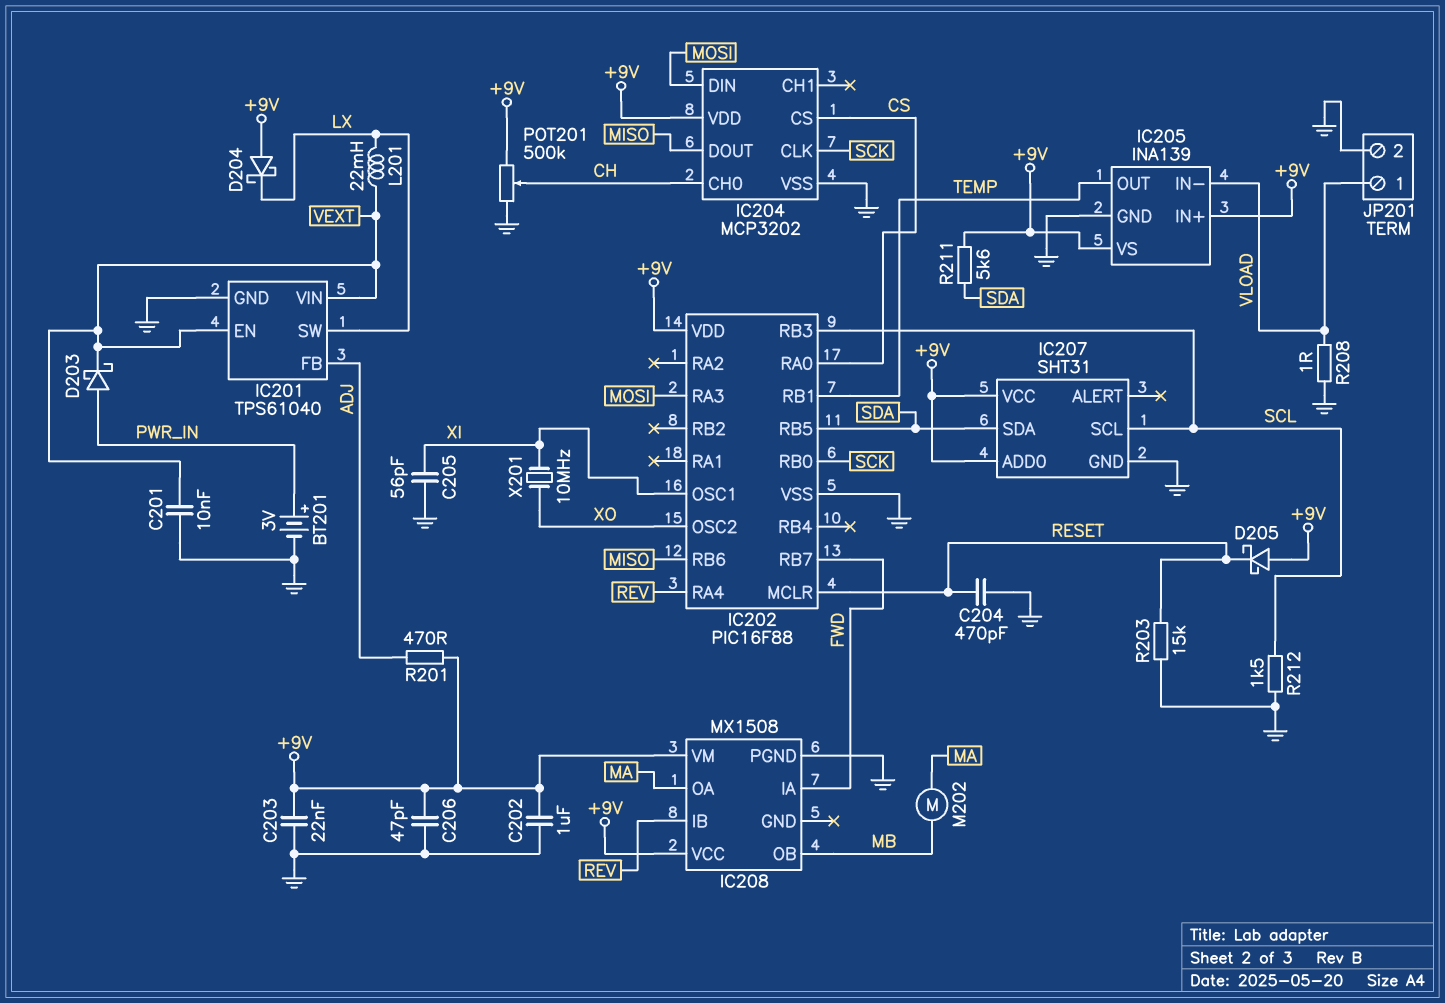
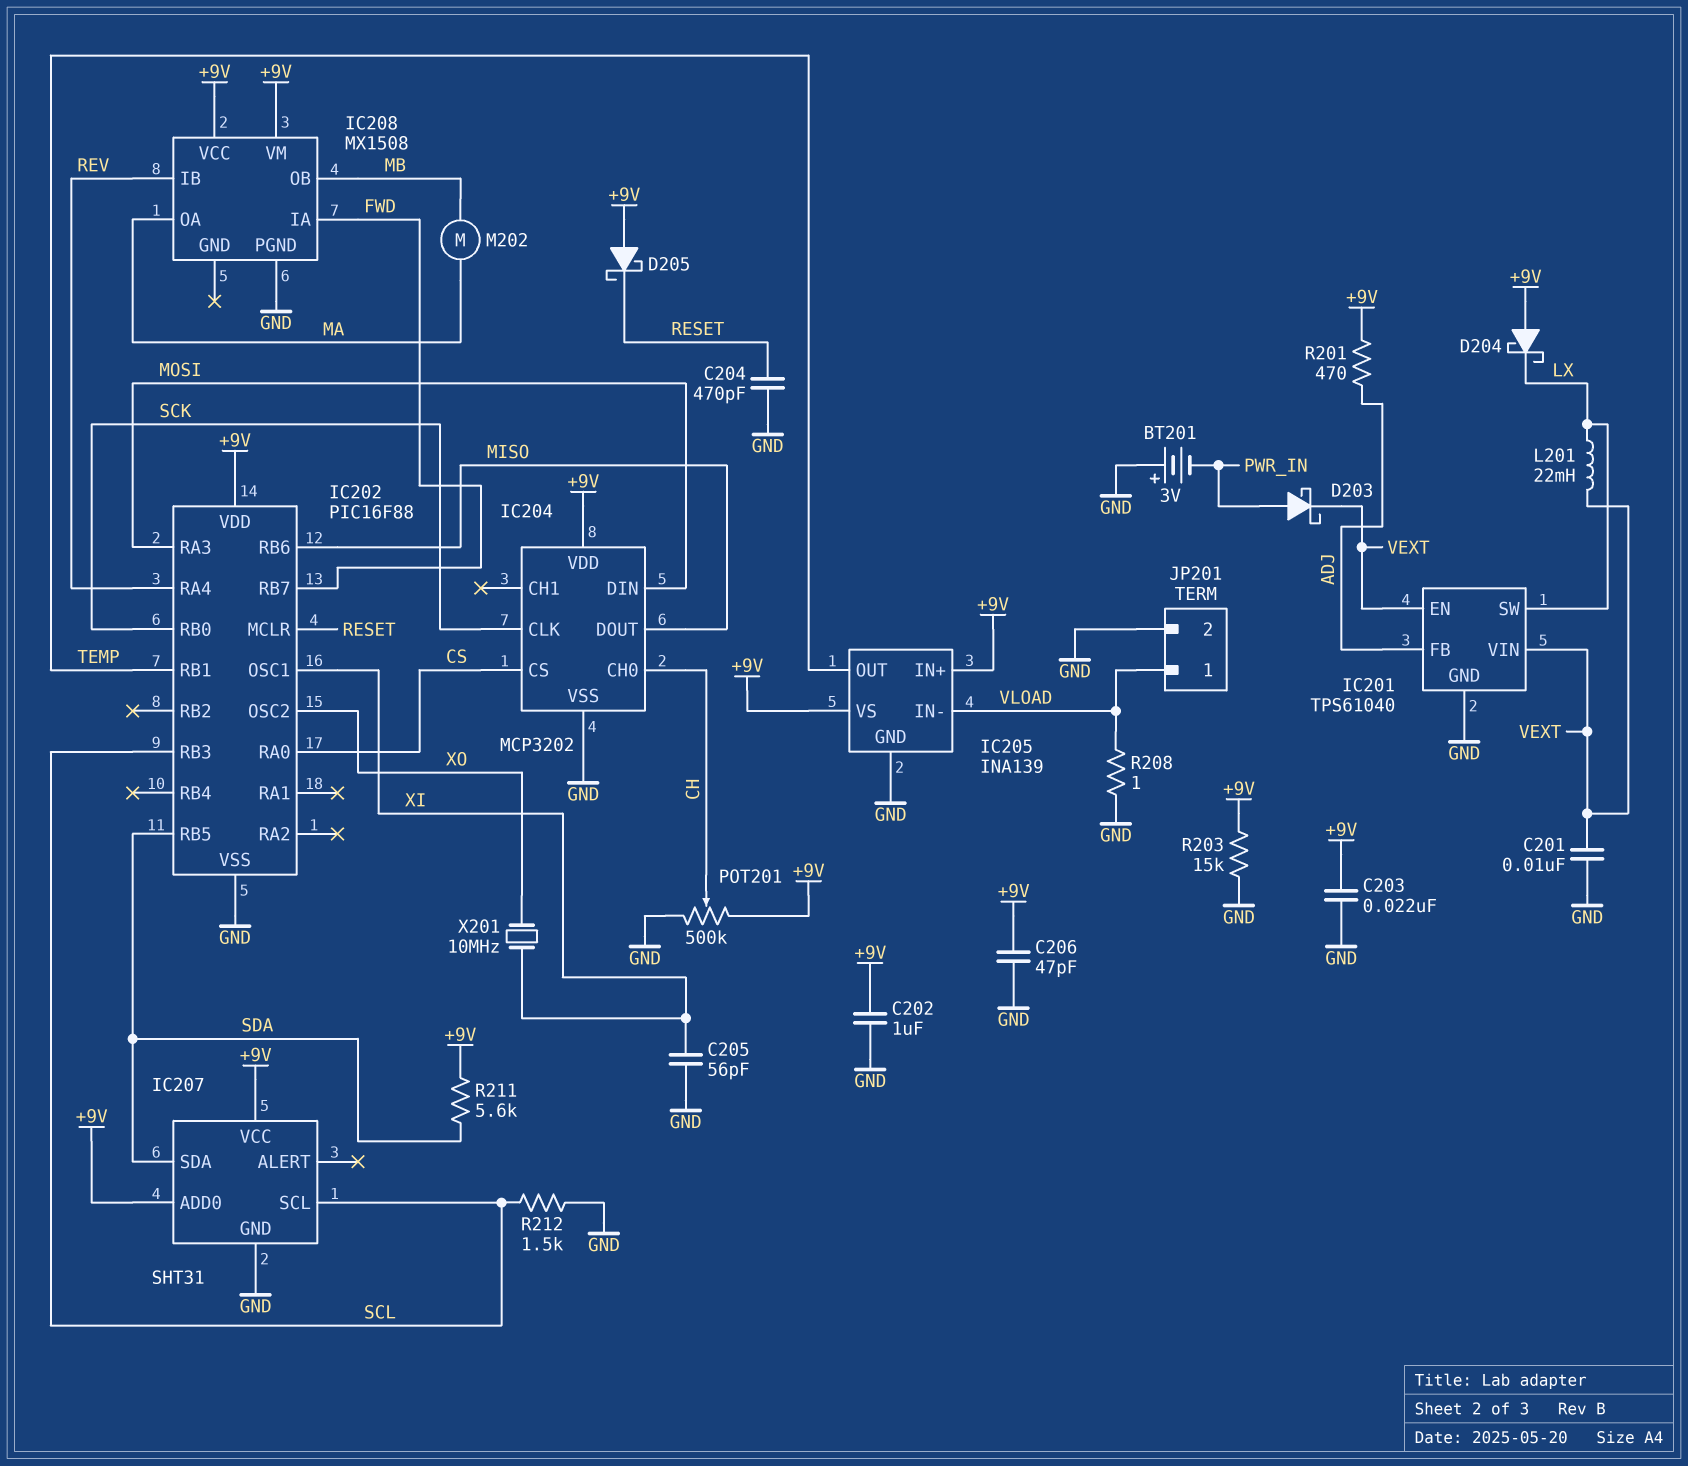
BT201: 3V (plus PWR_IN, minus GND) -> 3V (plus GND, minus PWR_IN)
R203: 15k (GND, RESET) -> 15k (+9V, GND)

